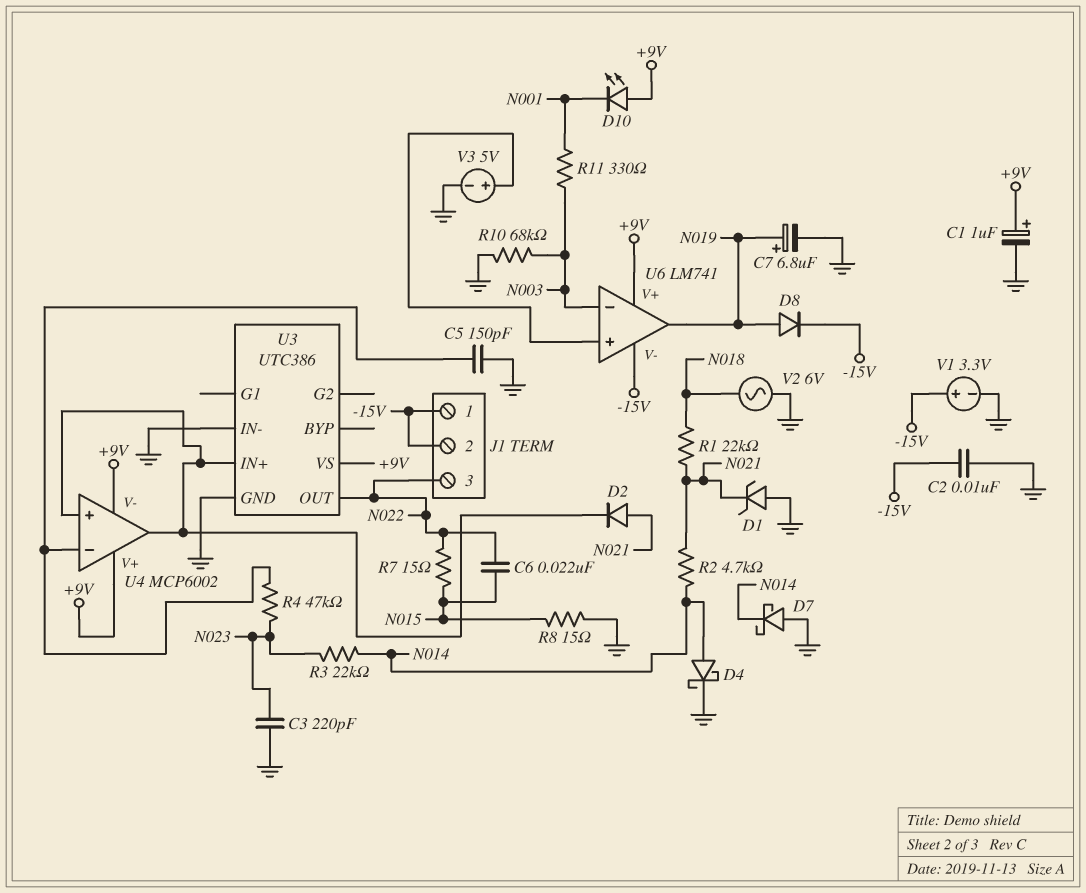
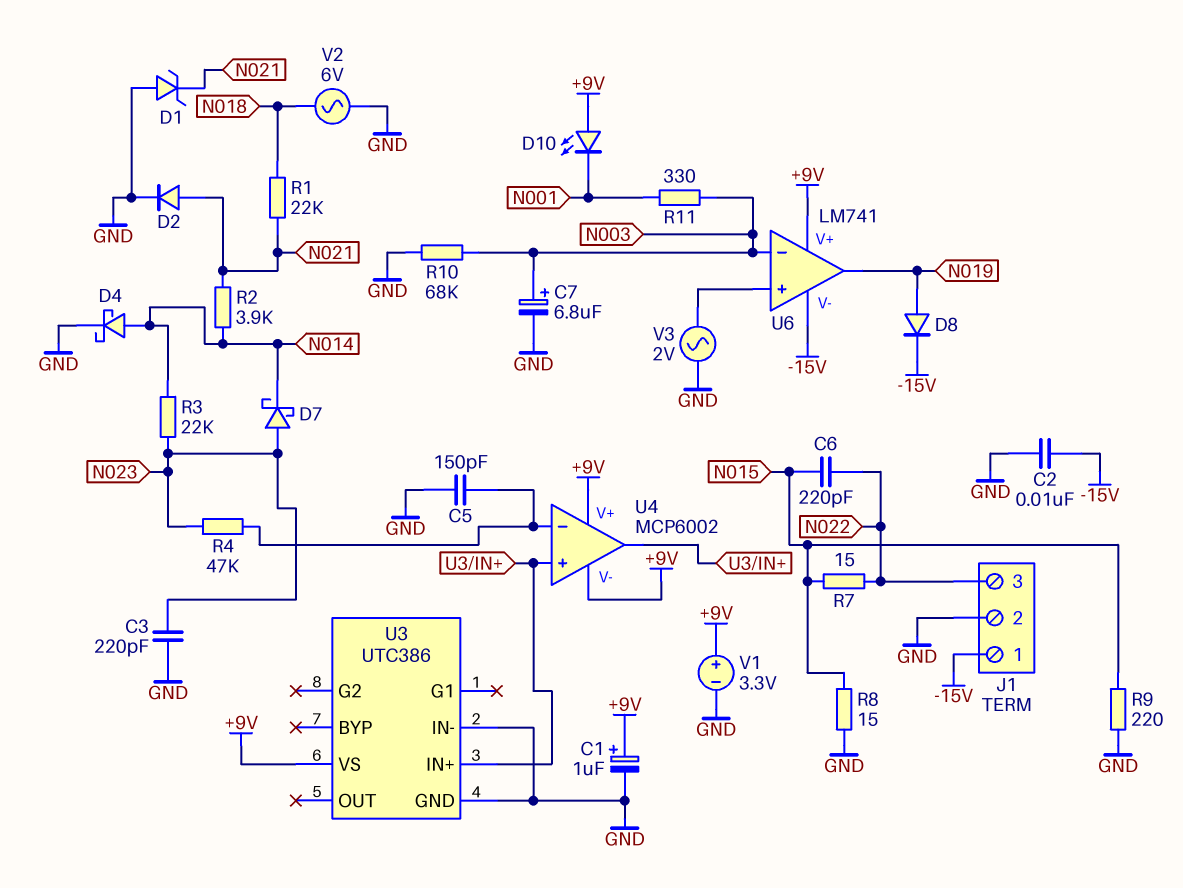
C6: 22nF (N015, N022) -> 220pF (N015, N022)
C7: 6.8uF (plus N019, minus GND) -> 6.8uF (plus N003, minus GND)
D2: diode (A N021, K U3/IN+) -> diode (A N021, K GND)
D7: schottky (A GND, K N014) -> schottky (A N023, K N014)
J1 pin 2: -15V -> GND
R2: 4.7k (N014, N021) -> 3.9k (N014, N021)
R9: none -> 220 (GND, N015)
U3 pin OUT: N022 -> none
V1: 3.3V (plus -15V, minus GND) -> 3.3V (plus +9V, minus GND)
V3: 5V (plus U6/in+, minus GND) -> AC 2V (GND, U6/in+)

